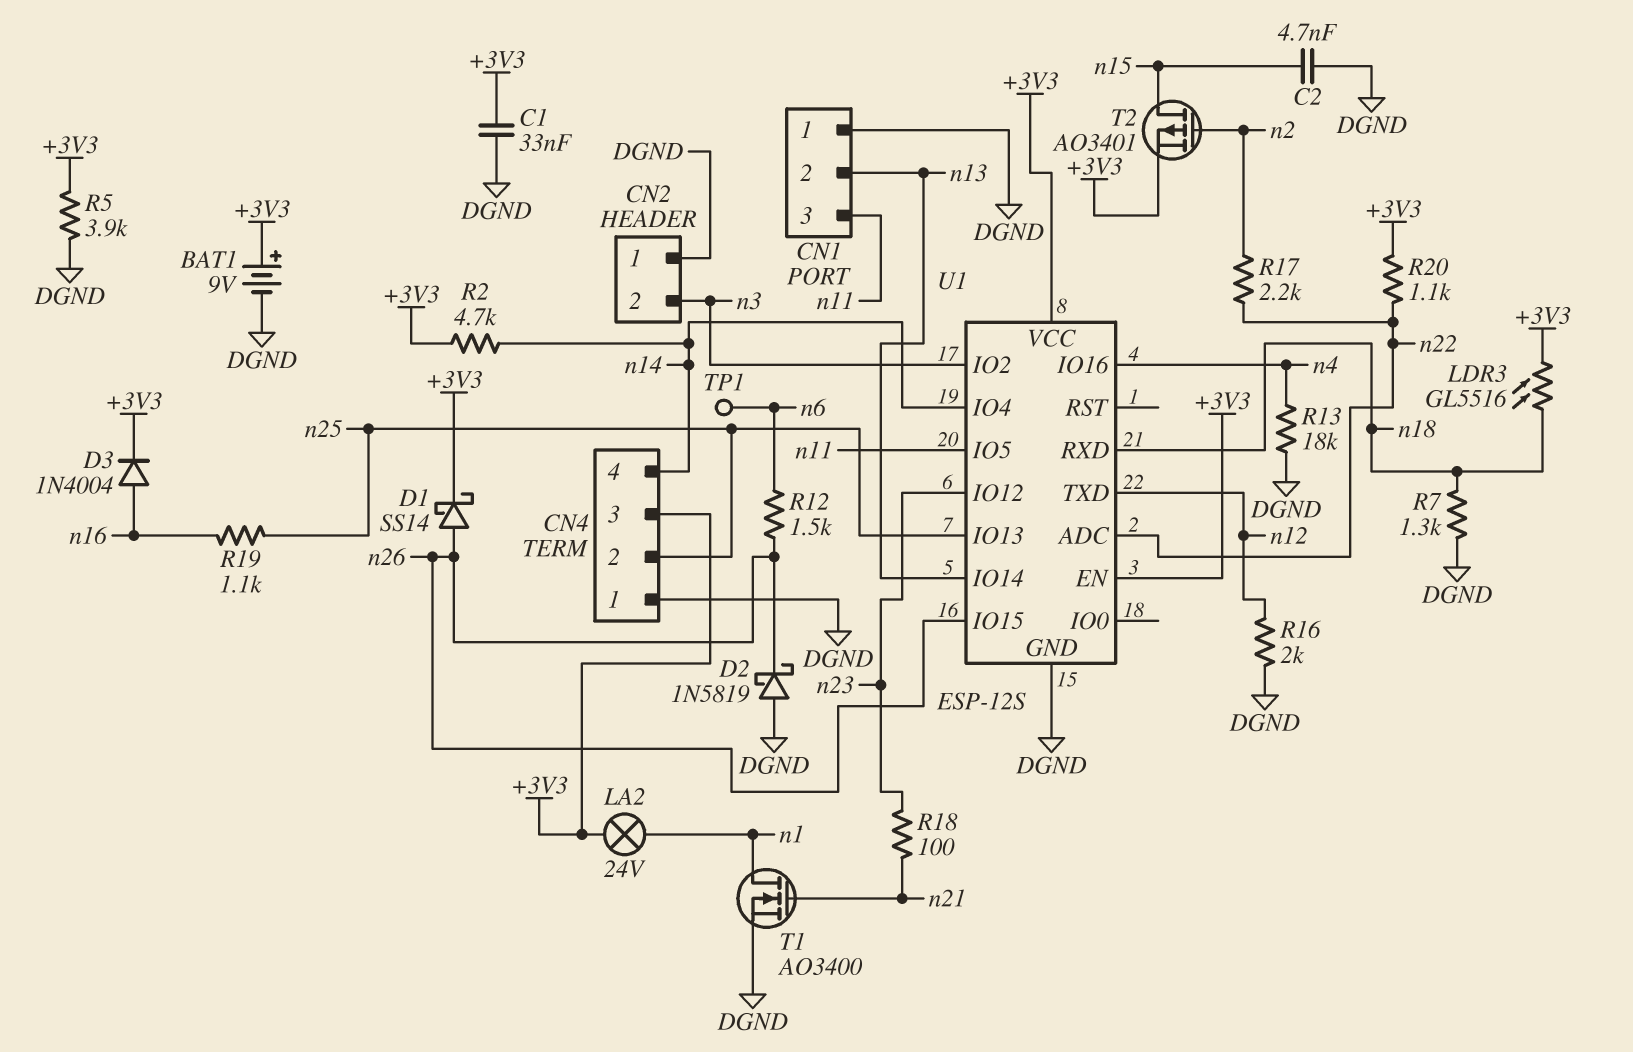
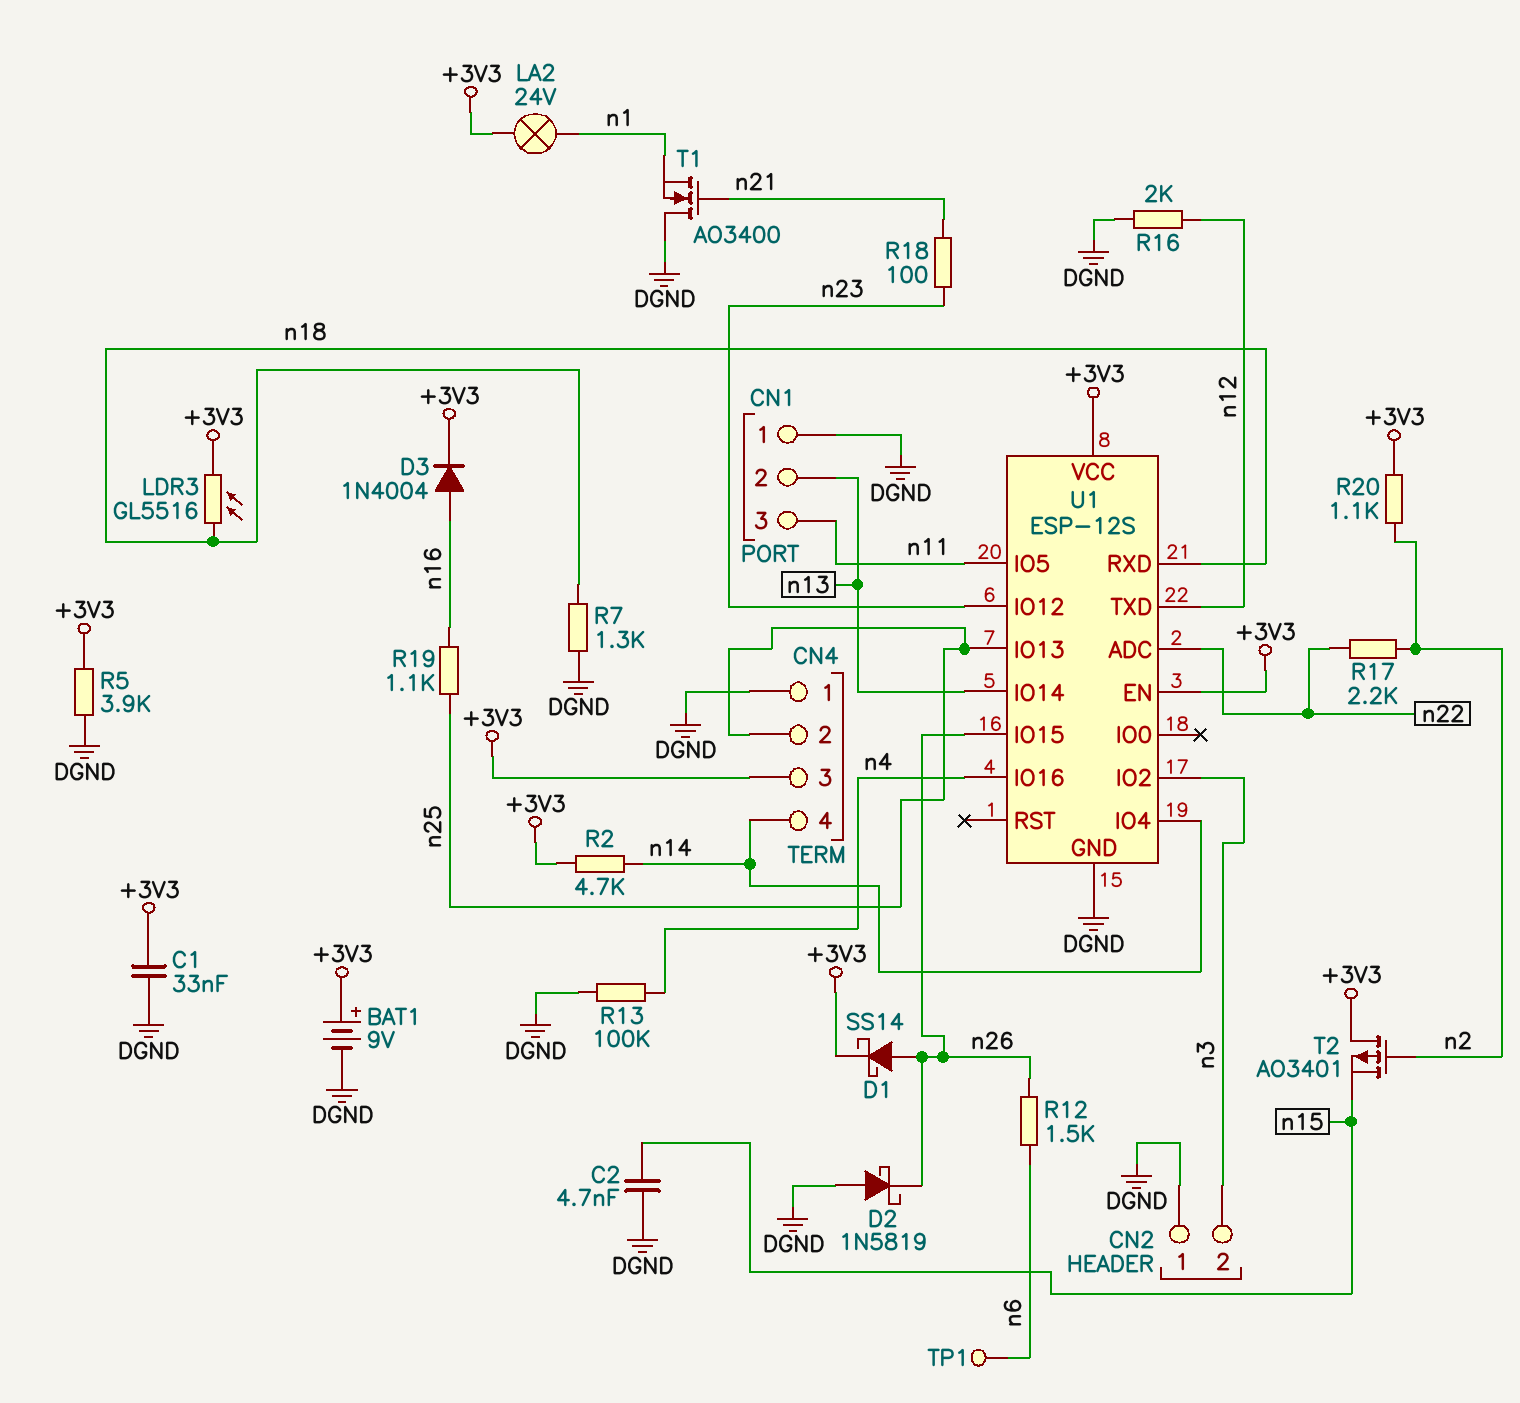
R13: 18k (DGND, n4) -> 100k (DGND, n4)
R20: 1.1k (+3V3, n22) -> 1.1k (+3V3, n2)
T1: NMOS AO3400 (G n21, D n1, S DGND) -> NMOS AO3400 (G n21, D DGND, S n1)
T2: PMOS AO3401 (G n2, D n15, S +3V3) -> PMOS AO3401 (G n2, D +3V3, S n15)

